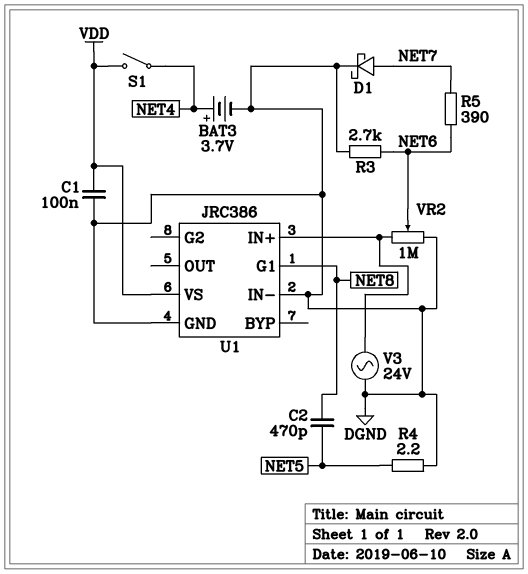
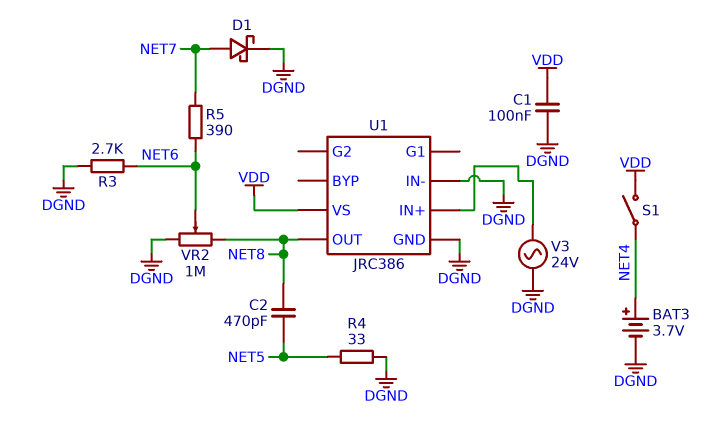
R4: 2.2 (DGND, NET5) -> 33 (DGND, NET5)
U1 pin G1: NET8 -> none
U1 pin OUT: none -> NET8
VR2: 1M (DGND, U1/IN+, wiper NET6) -> 1M (DGND, NET8, wiper NET6)

